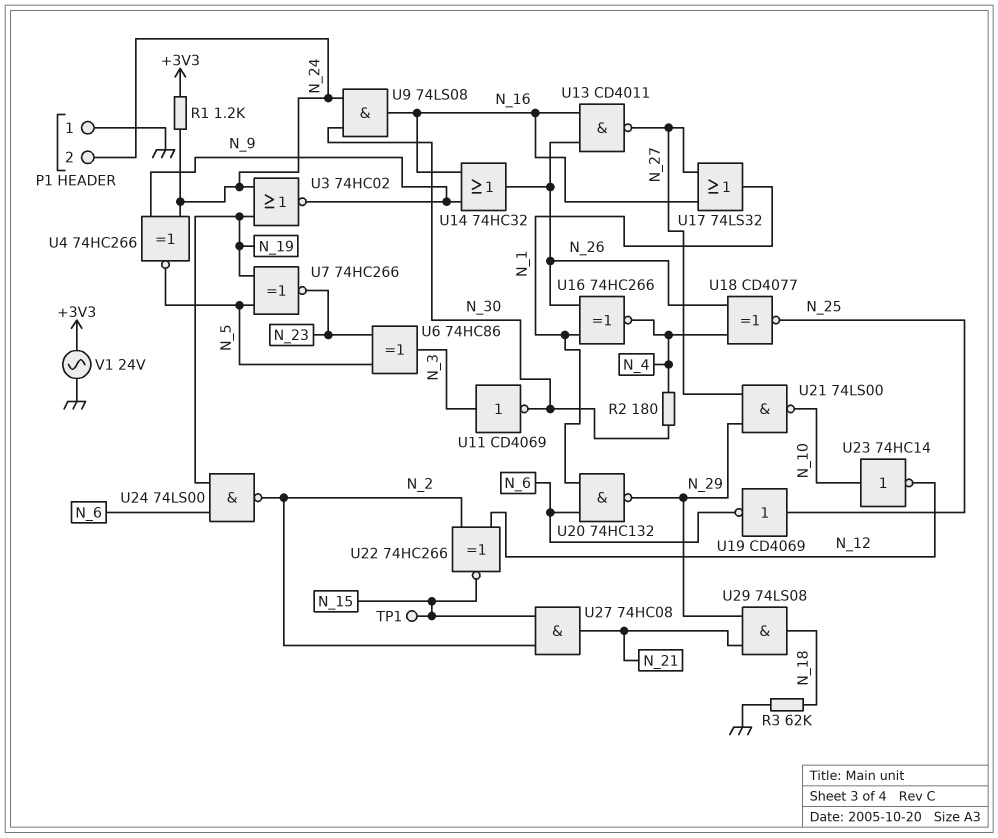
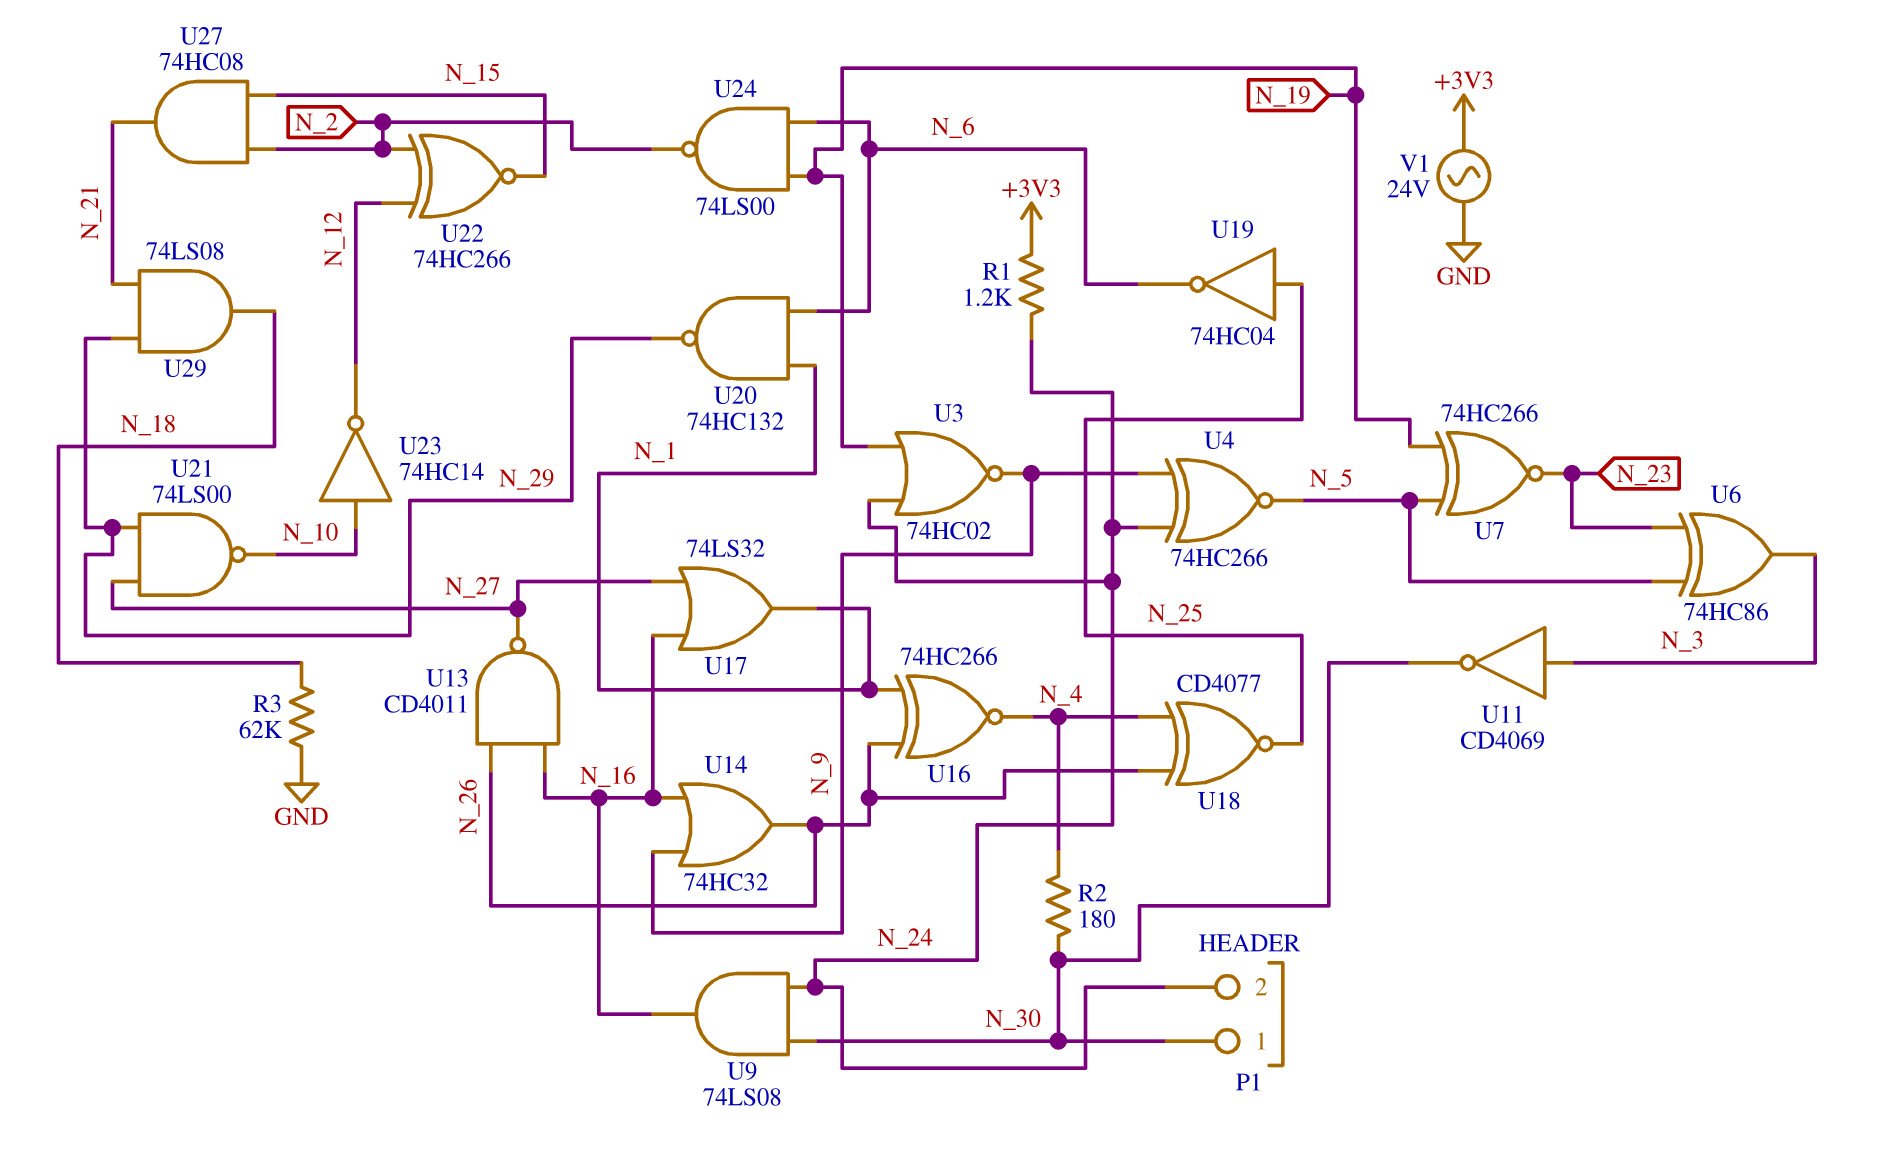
P1 pin 1: GND -> N_30
TP1: test point (N_15) -> none
U19: NOT CD4069 (in N_25, out N_6) -> NOT 74HC04 (in N_25, out N_6)

